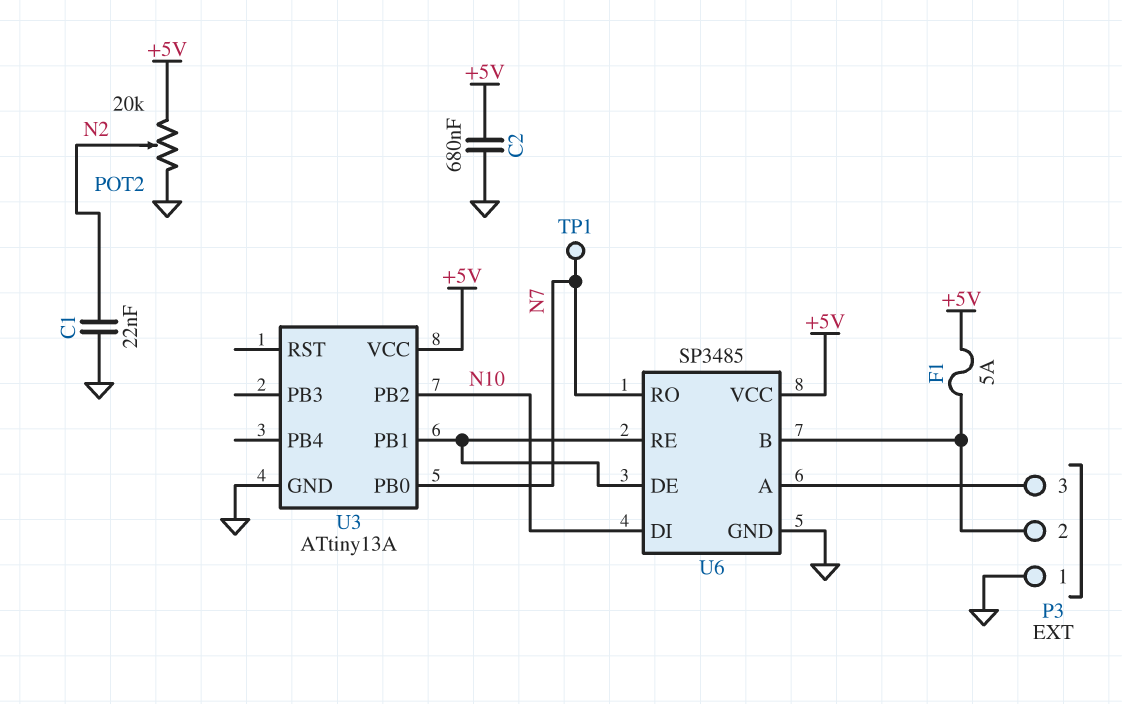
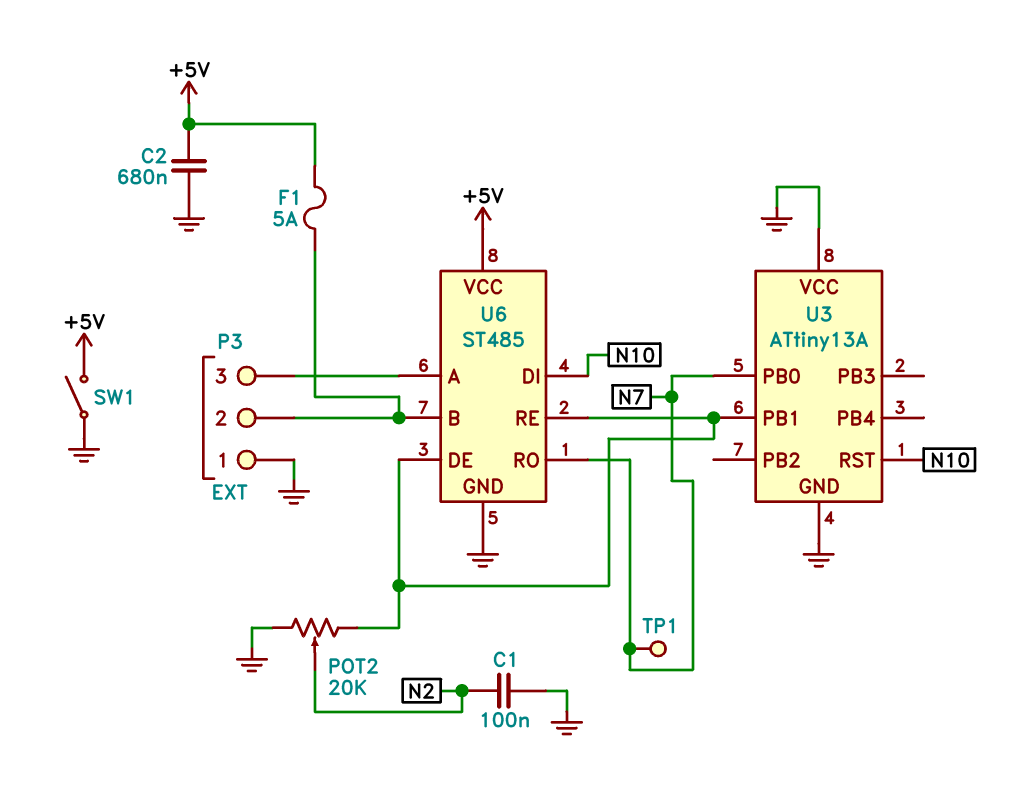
C1: 22nF (GND, N2) -> 100nF (GND, N2)
POT2: 20k (+5V, GND, wiper N2) -> 20k (GND, U3/PB1, wiper N2)
SW1: none -> switch (+5V, GND)
U3 pin PB2: N10 -> none
U3 pin RST: none -> N10
U3 pin VCC: +5V -> GND
U6: SP3485 -> ST485

